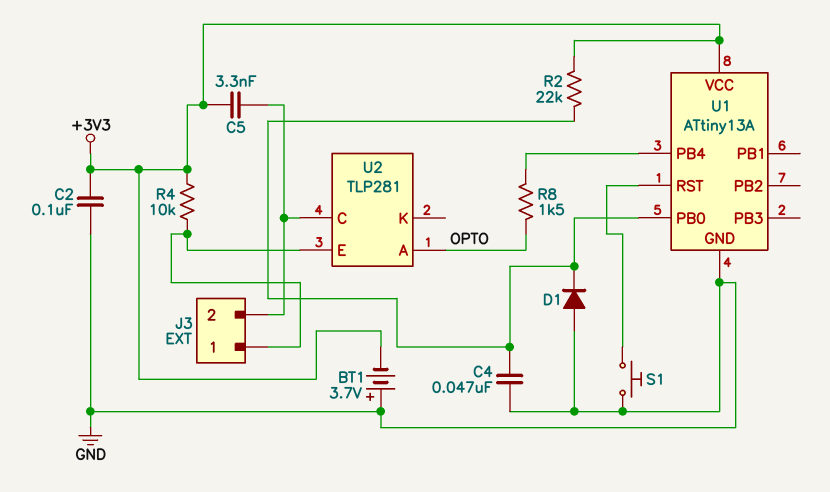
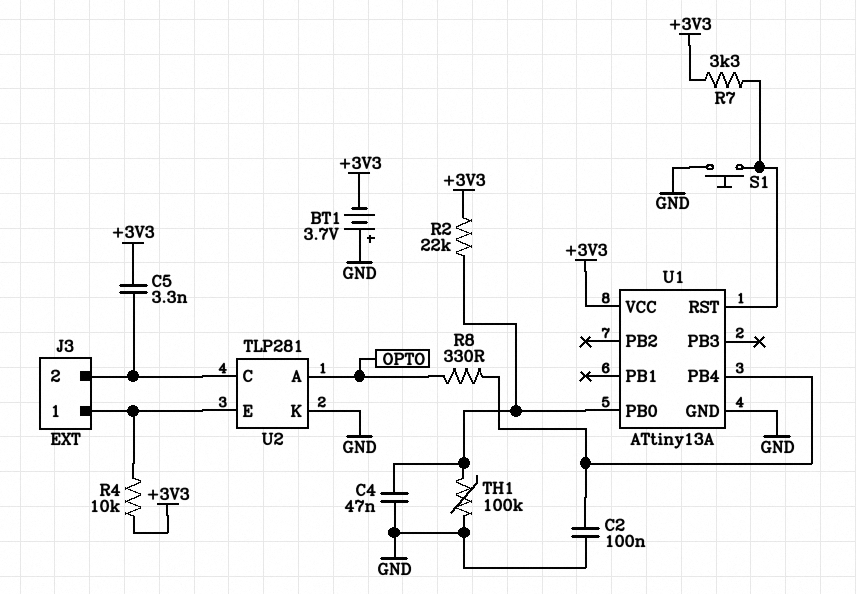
C2: 100nF (+3V3, GND) -> 100nF (GND, U1/PB4)
D1: diode (A GND, K U1/PB0) -> none
R7: none -> 3.3k (+3V3, U1/RST)
R8: 1.5k (OPTO, U1/PB4) -> 330 (OPTO, U1/PB4)
TH1: none -> 100k (GND, U1/PB0)
U2 pin K: none -> GND

